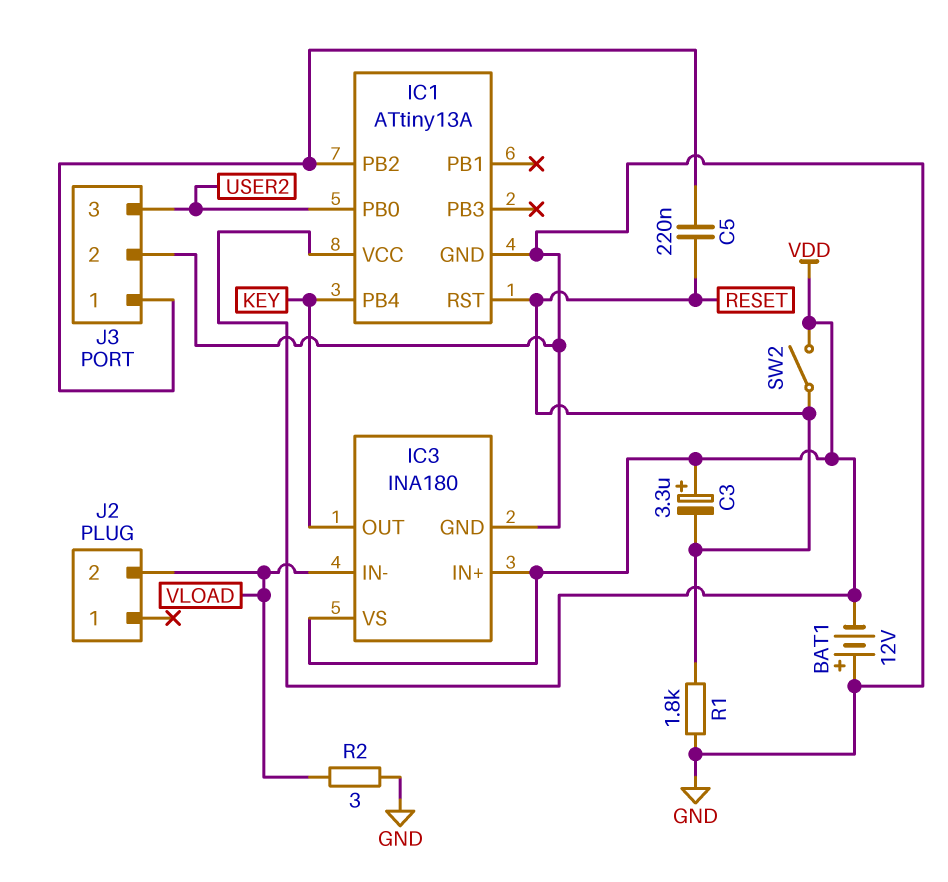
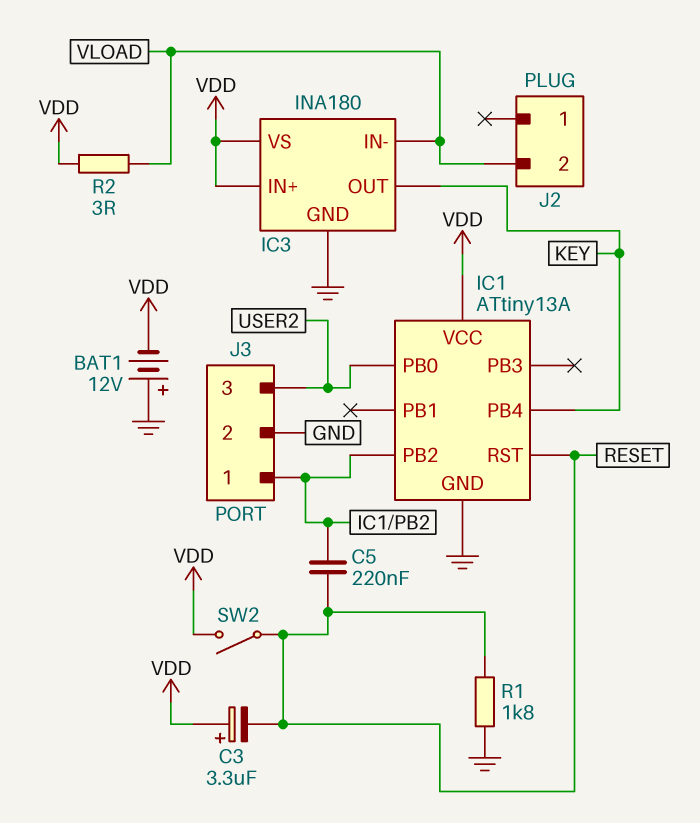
R2: 3 (GND, VLOAD) -> 3 (VDD, VLOAD)

